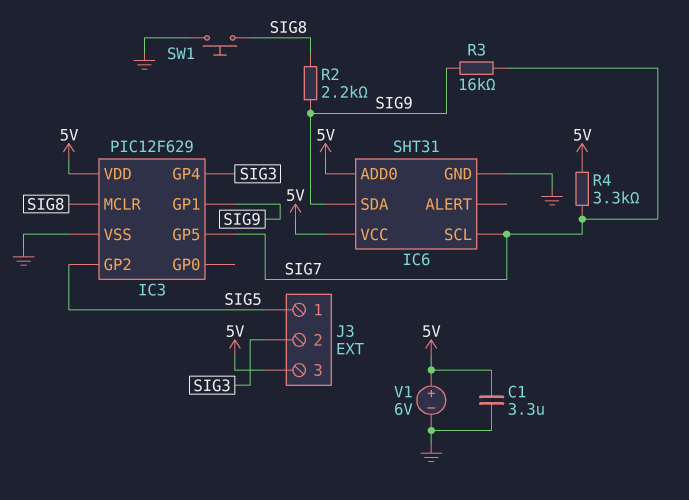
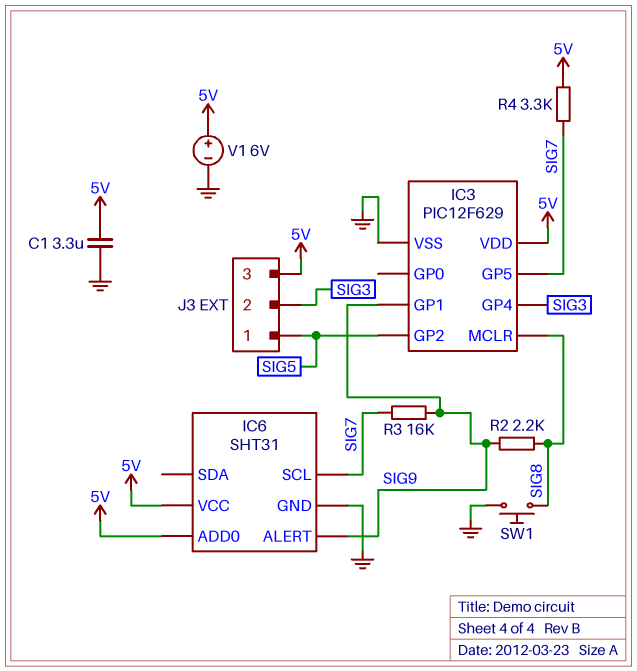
IC6 pin ALERT: none -> SIG9
IC6 pin SDA: SIG9 -> none

